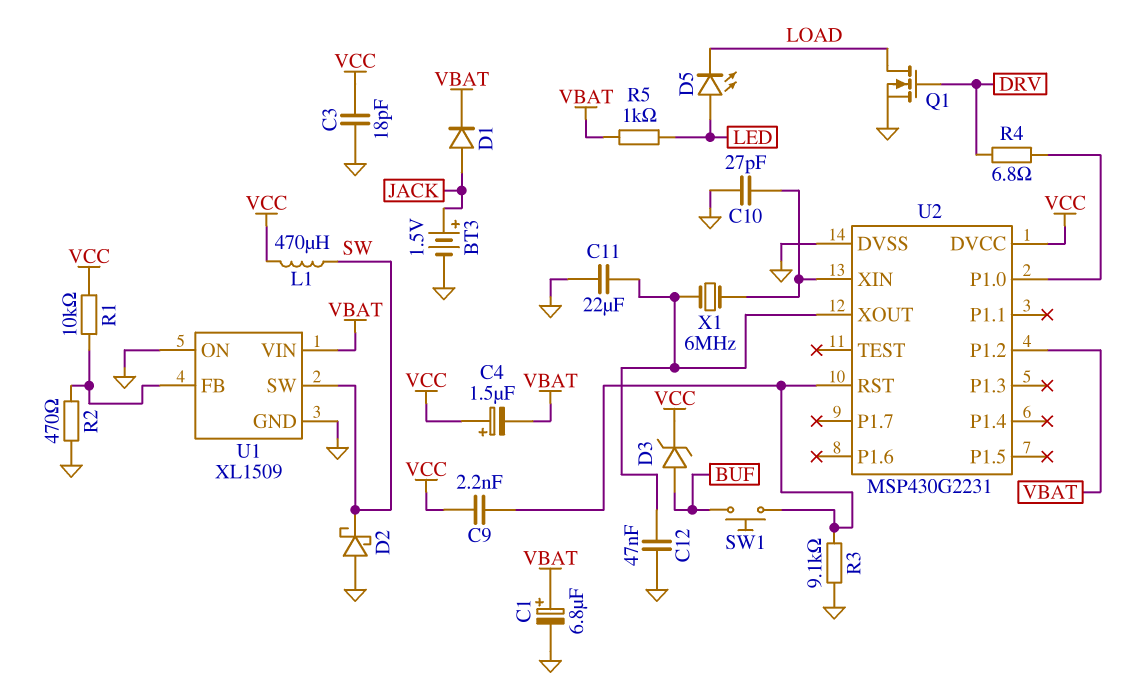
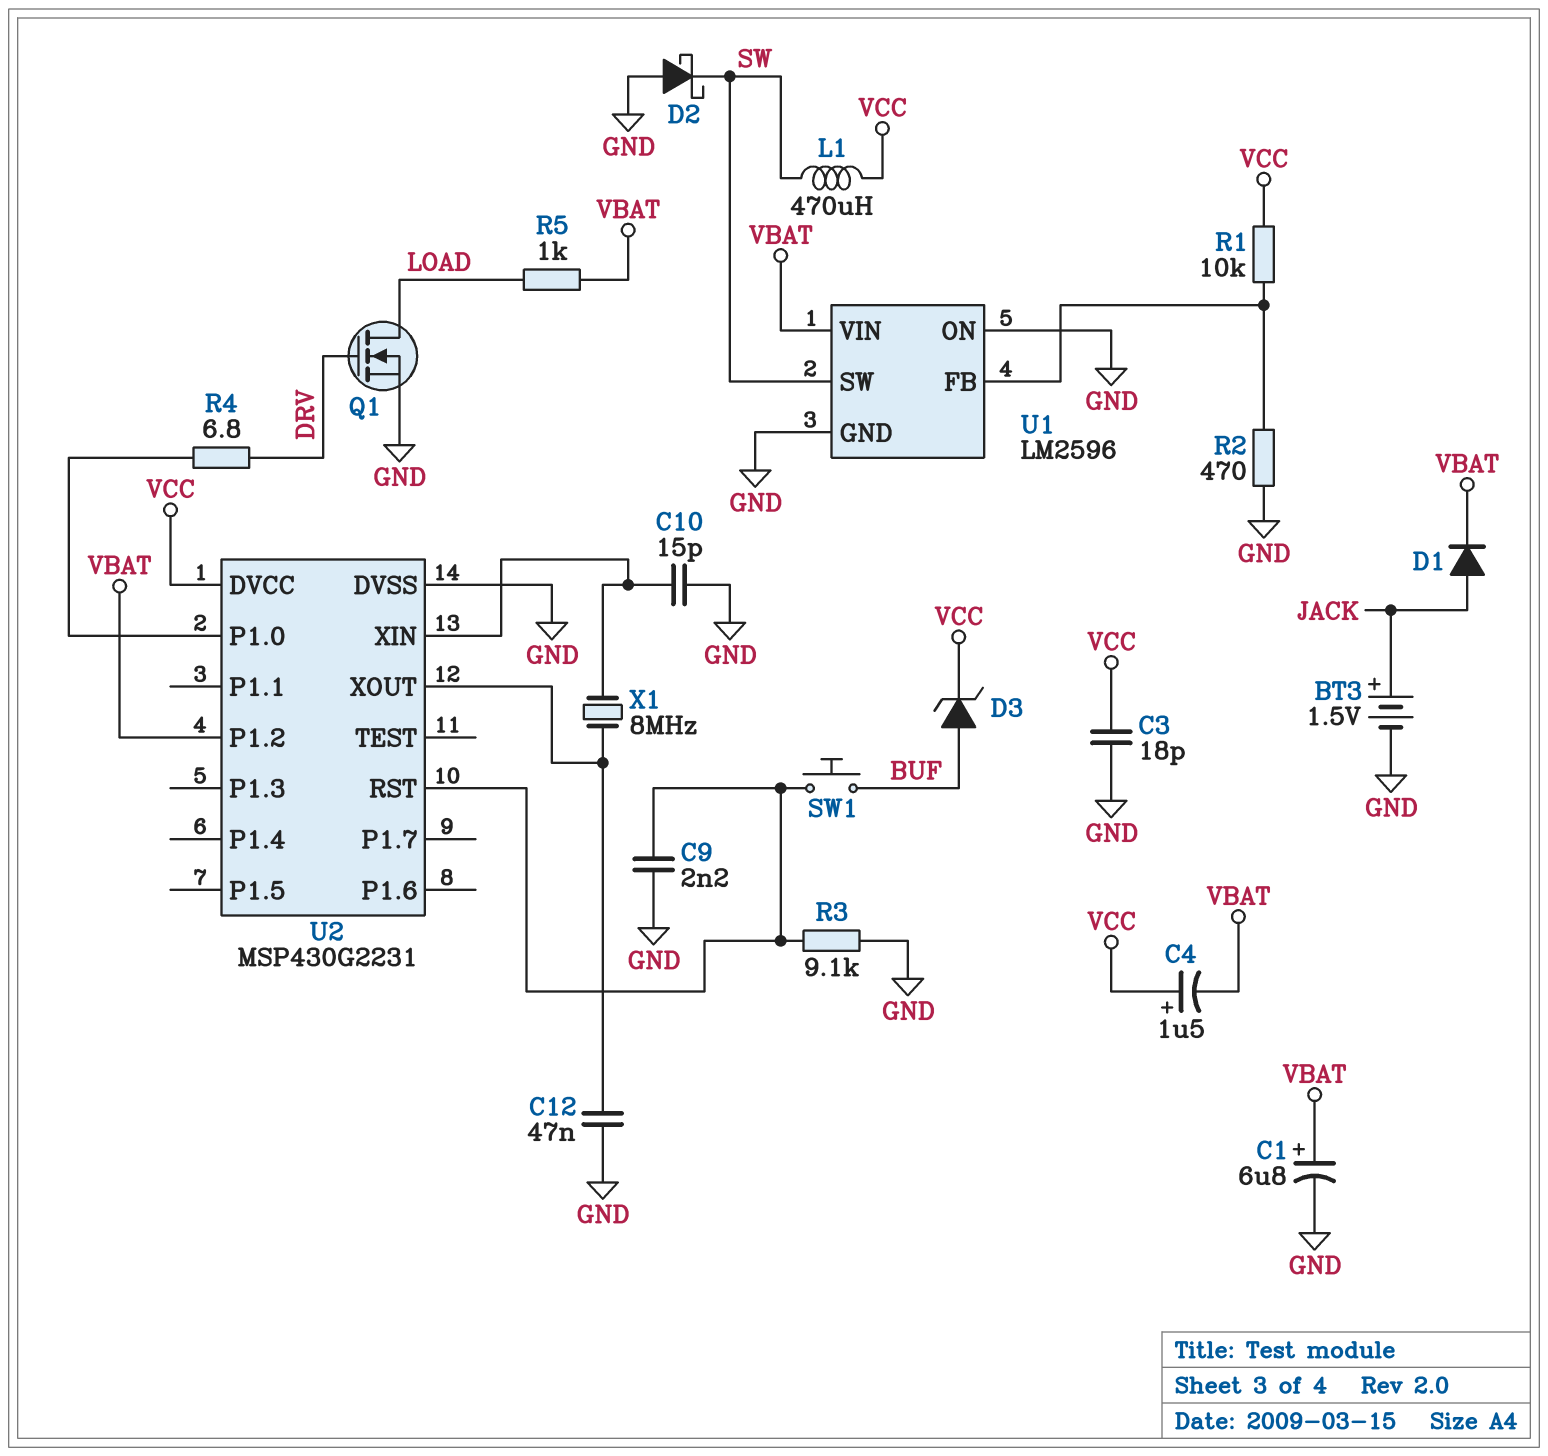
C9: 2.2nF (U2/RST, VCC) -> 2.2nF (GND, U2/RST)
C10: 27pF (GND, U2/XIN) -> 15pF (GND, U2/XIN)
C11: 22uF (GND, U2/XOUT) -> none
D5: LED (A LED, K LOAD) -> none
R5: 1k (LED, VBAT) -> 1k (LOAD, VBAT)
U1: XL1509 -> LM2596
X1: 6MHz (U2/XIN, U2/XOUT) -> 8MHz (U2/XIN, U2/XOUT)

